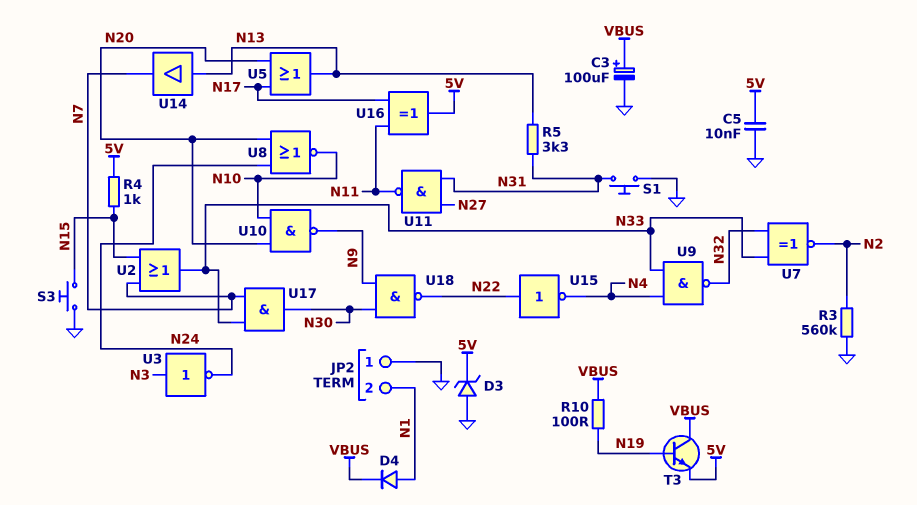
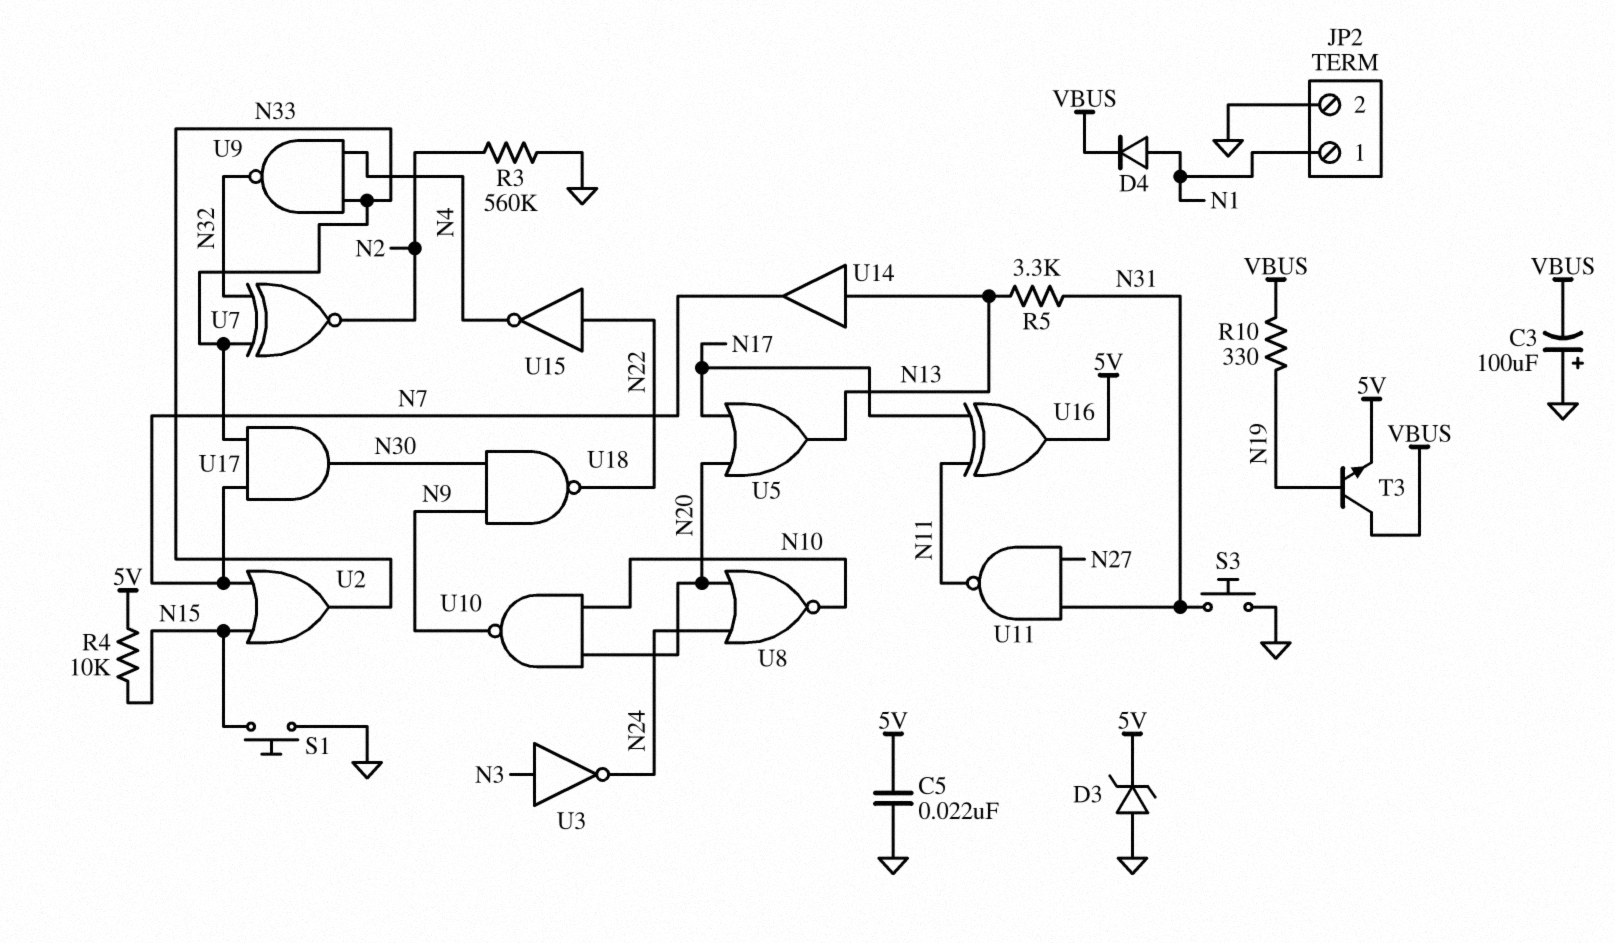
C3: 100uF (plus VBUS, minus GND) -> 100uF (plus GND, minus VBUS)
C5: 10nF (5V, GND) -> 22nF (5V, GND)
JP2 pin 1: GND -> N1
JP2 pin 2: N1 -> GND
R4: 1k (5V, N15) -> 10k (5V, N15)
R10: 100 (N19, VBUS) -> 330 (N19, VBUS)
S1: button (GND, N31) -> button (GND, N15)
S3: button (GND, N15) -> button (GND, N31)

